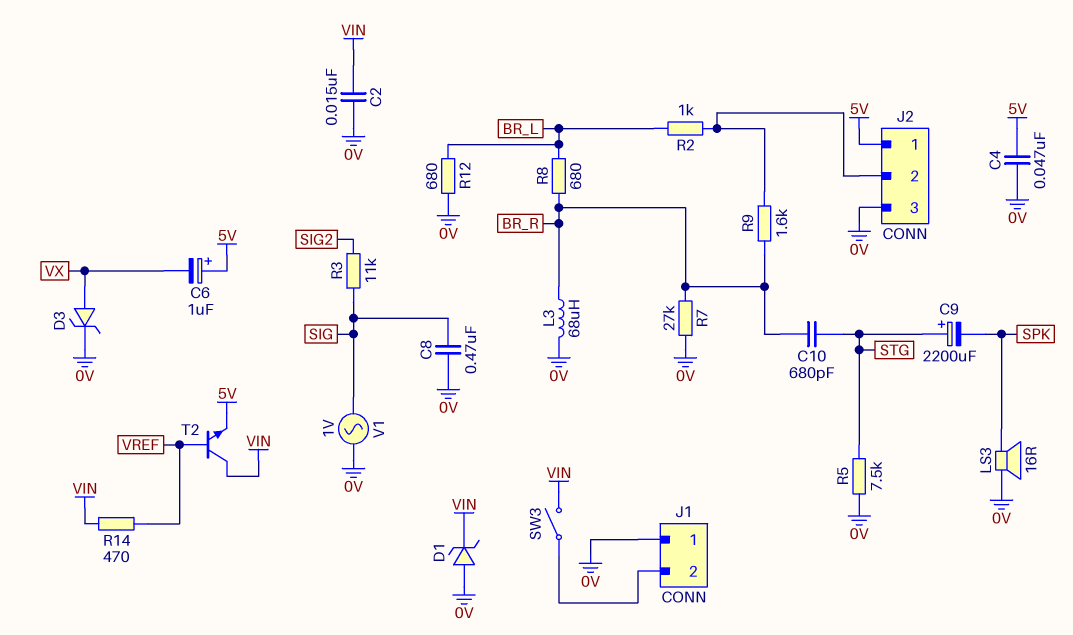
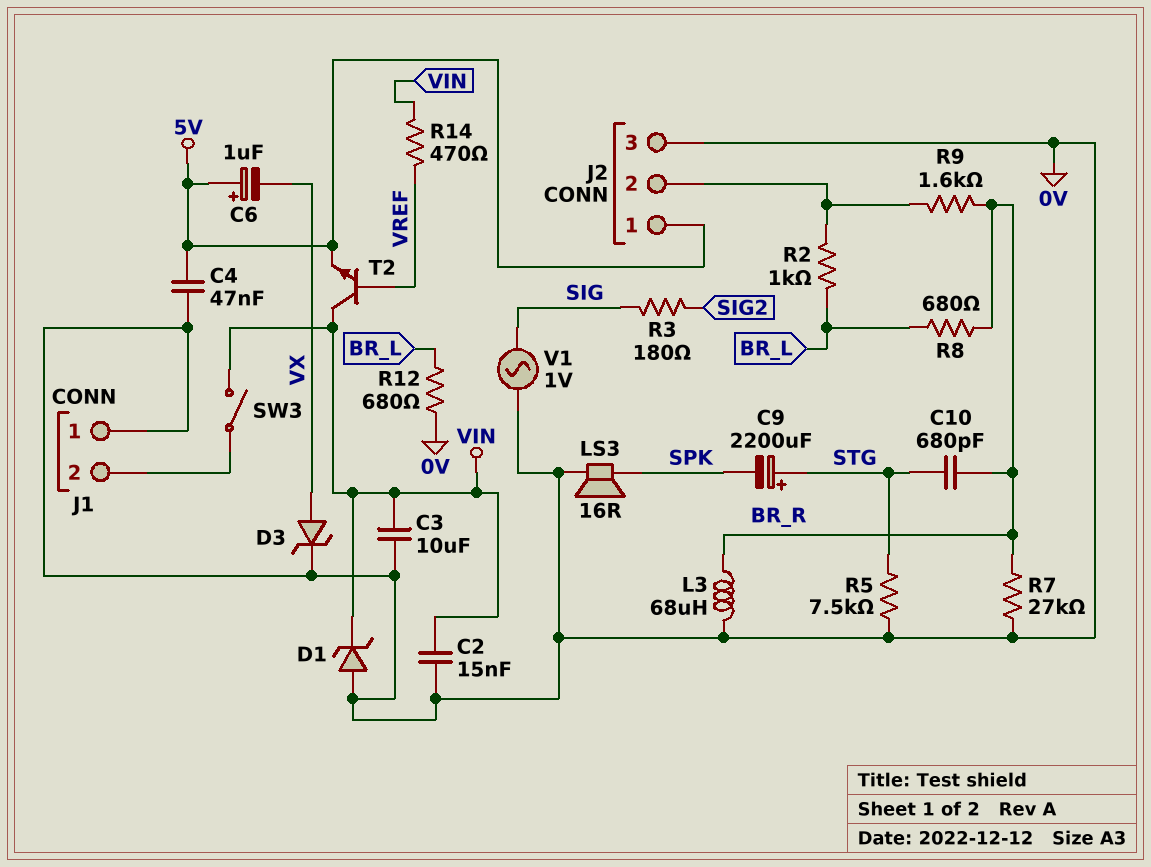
C3: none -> 10uF (0V, VIN)
C8: 470nF (0V, SIG) -> none
R3: 11k (SIG, SIG2) -> 180 (SIG, SIG2)

